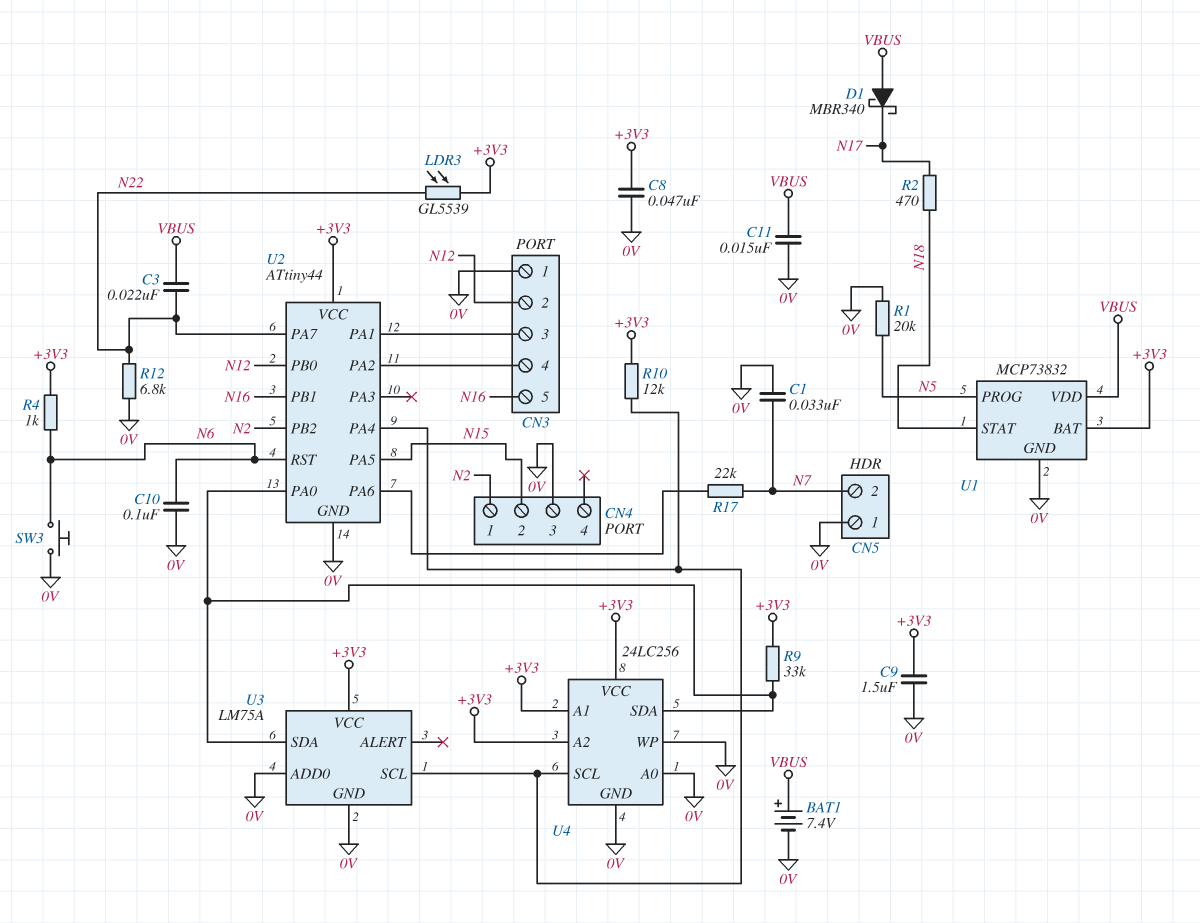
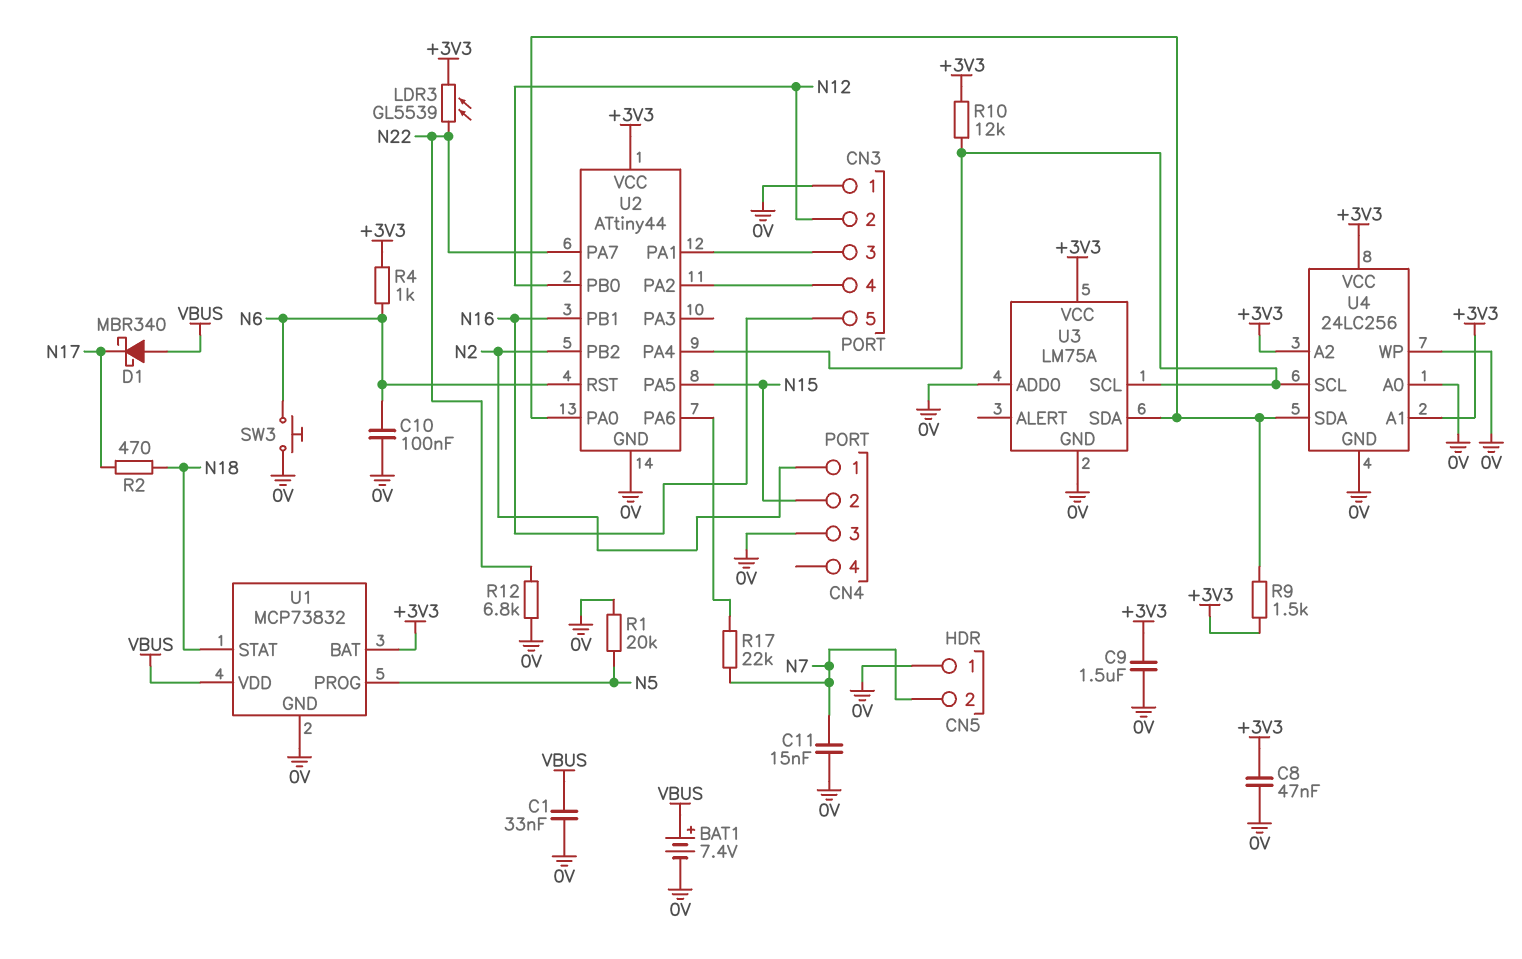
C1: 33nF (0V, N7) -> 33nF (0V, VBUS)
C3: 22nF (N22, VBUS) -> none
C11: 15nF (0V, VBUS) -> 15nF (0V, N7)
R9: 33k (+3V3, U2/PA0) -> 1.5k (+3V3, U2/PA0)

